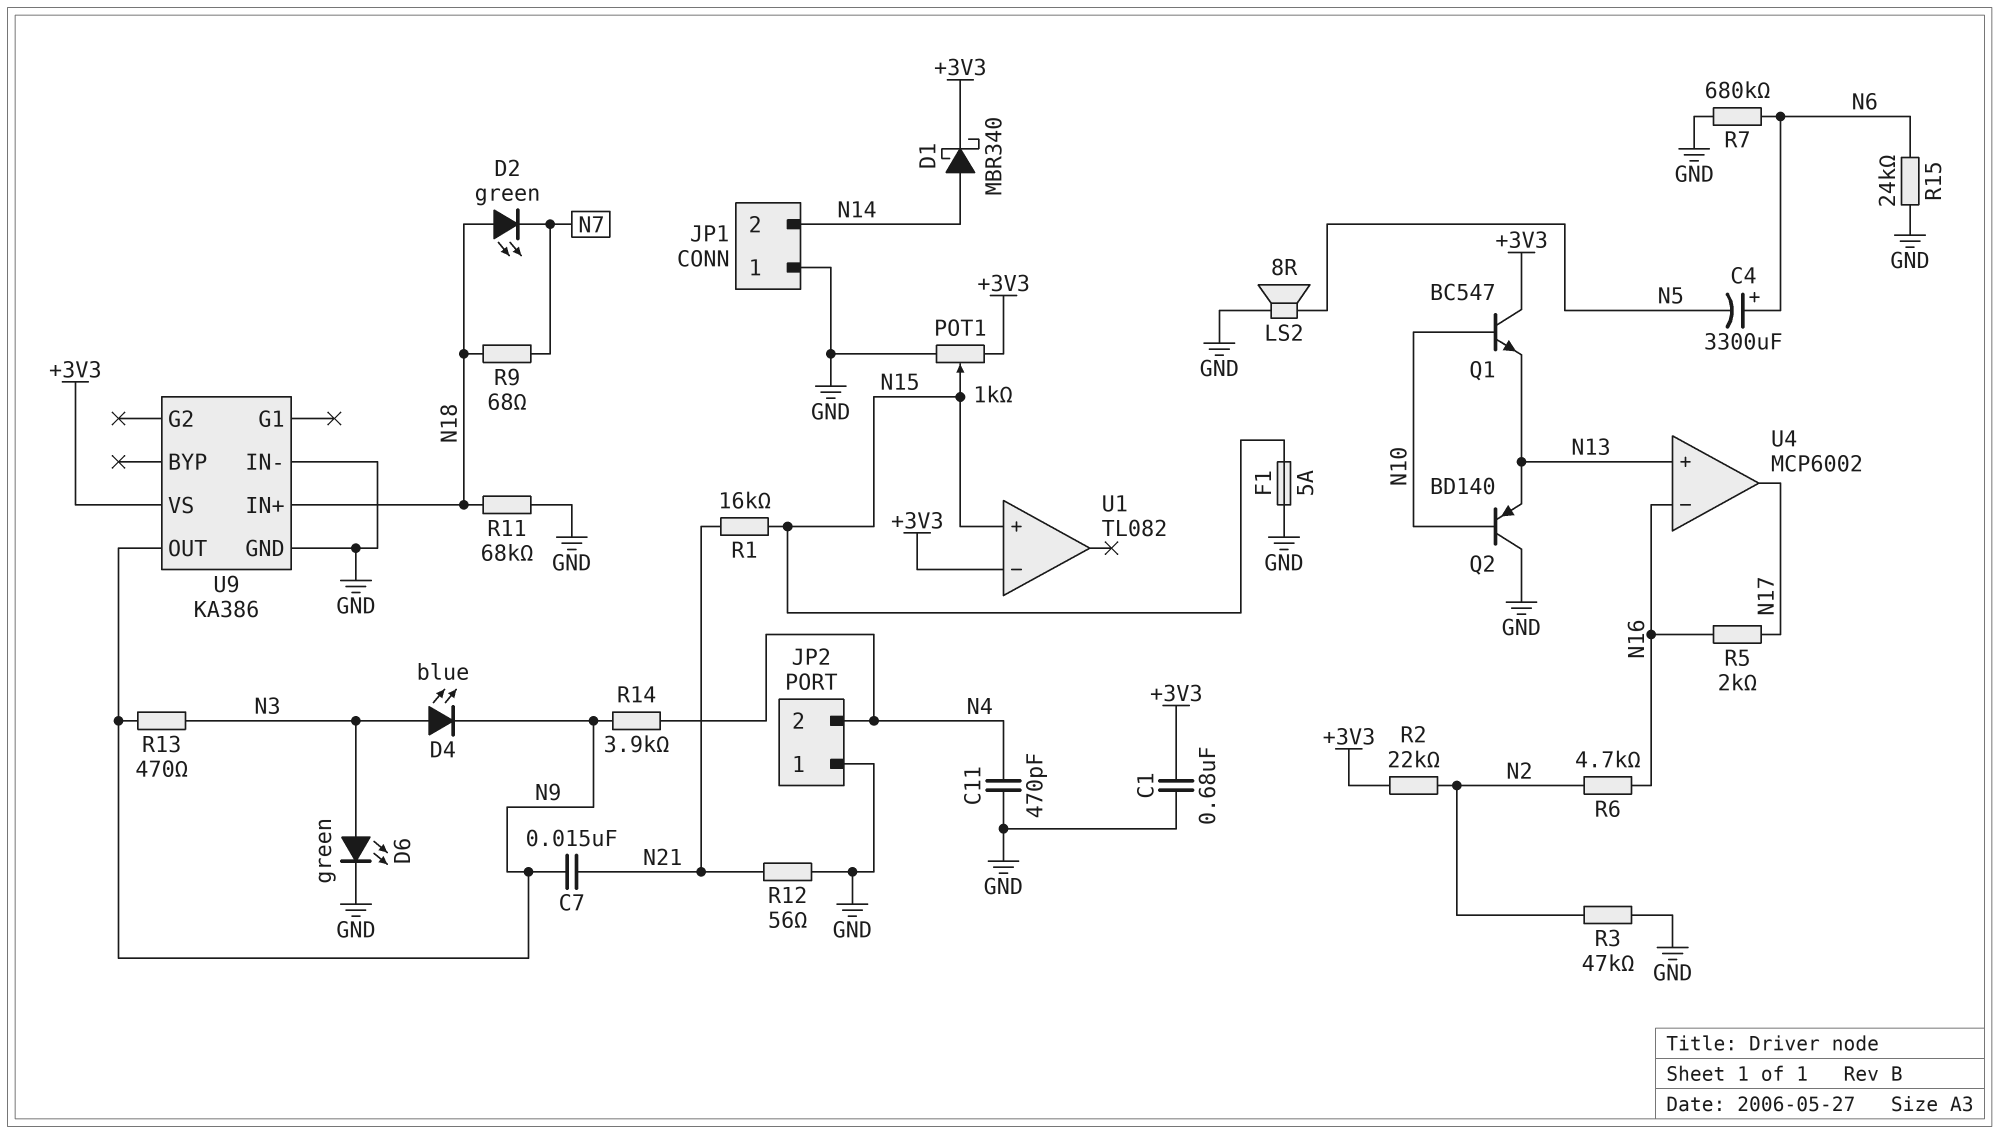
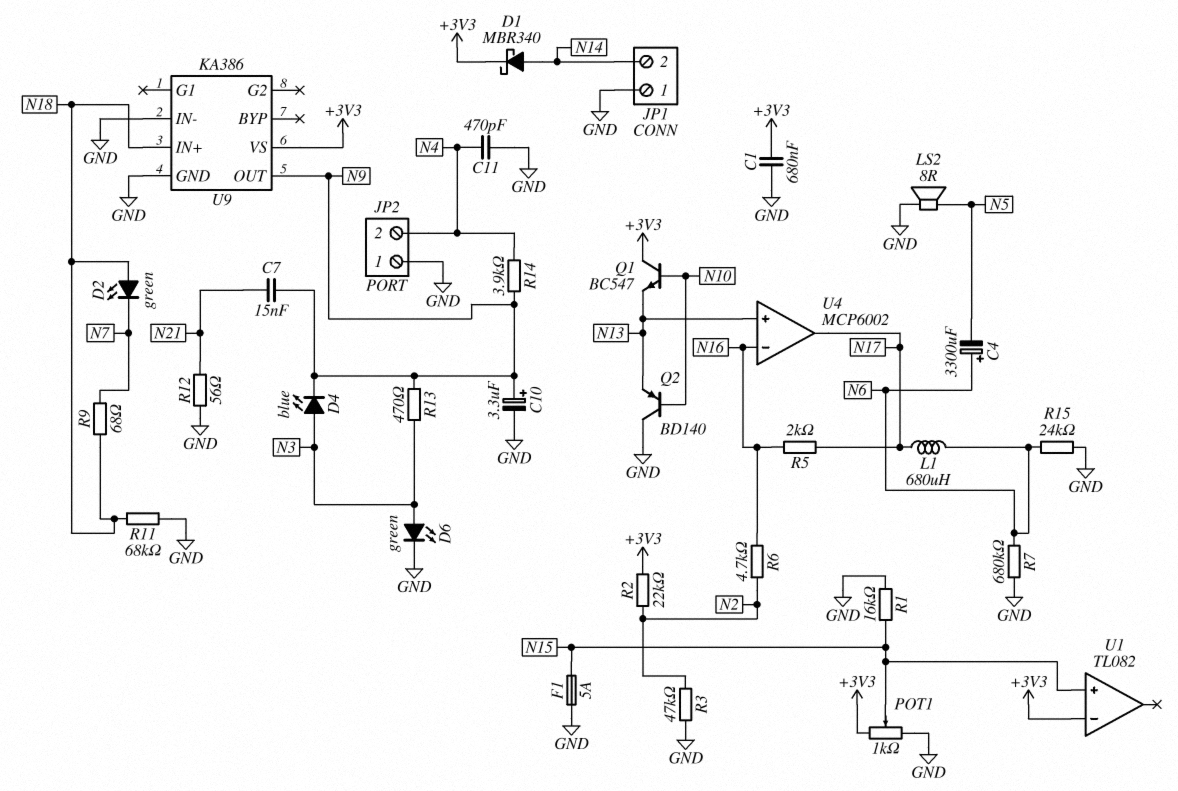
C10: none -> 3.3uF (plus N9, minus GND)
L1: none -> 680uH (N6, N17)
R1: 16k (N15, N21) -> 16k (GND, N15)

